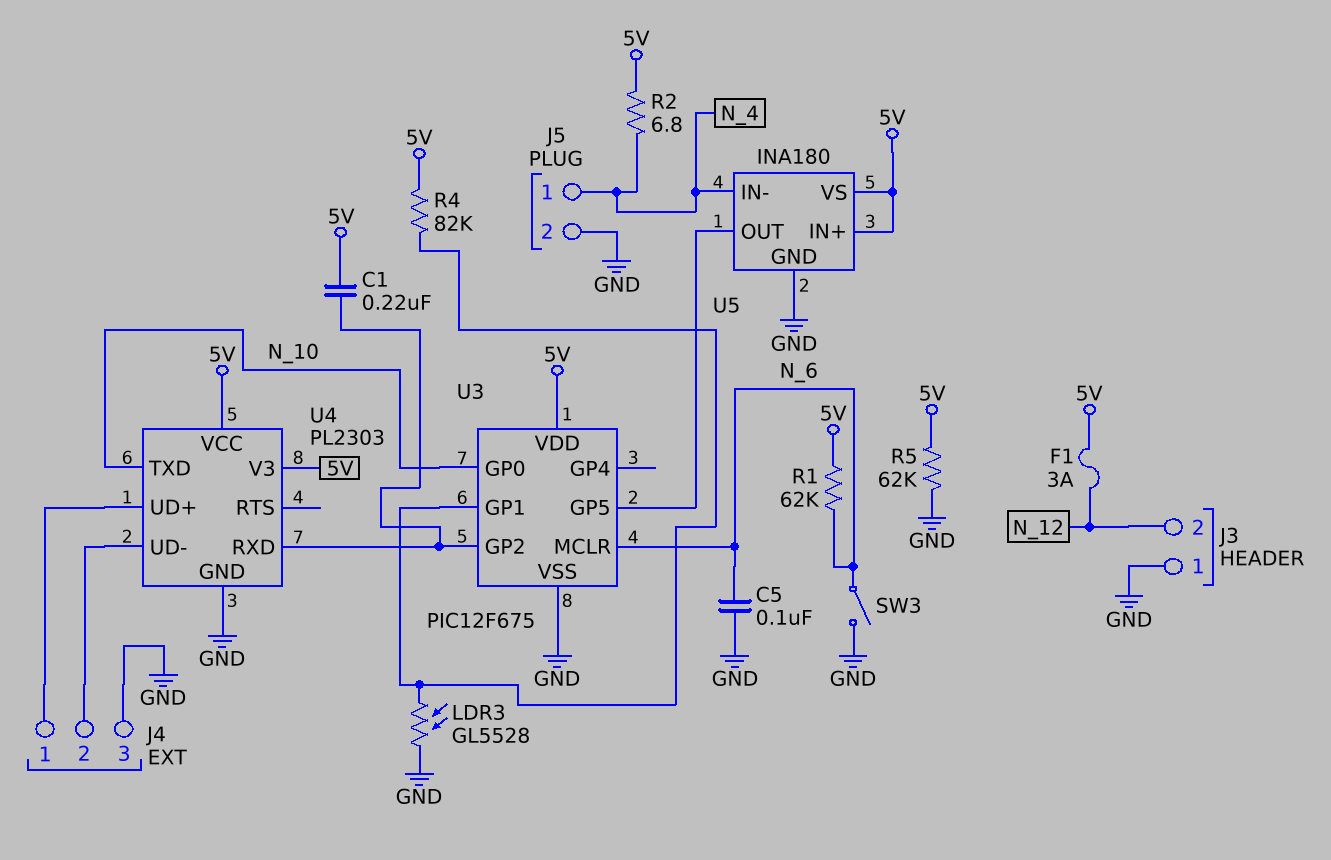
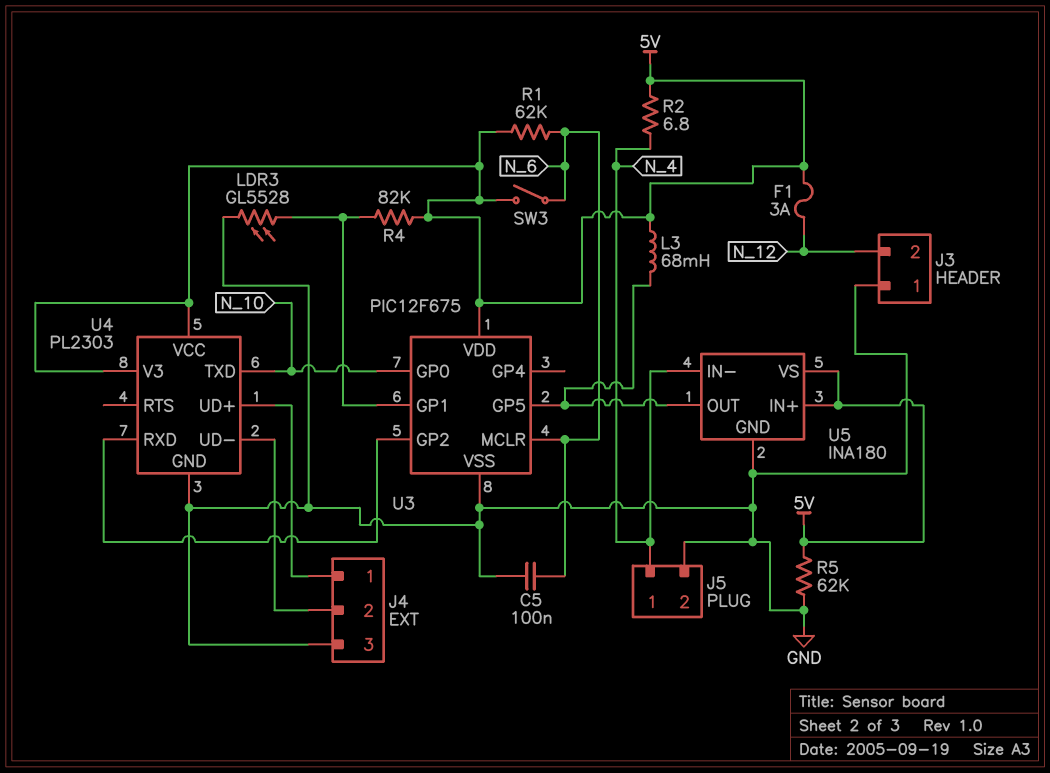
C1: 220nF (5V, U3/GP2) -> none
L3: none -> 68mH (5V, U3/GP5)
SW3: switch (GND, N_6) -> switch (5V, N_6)

